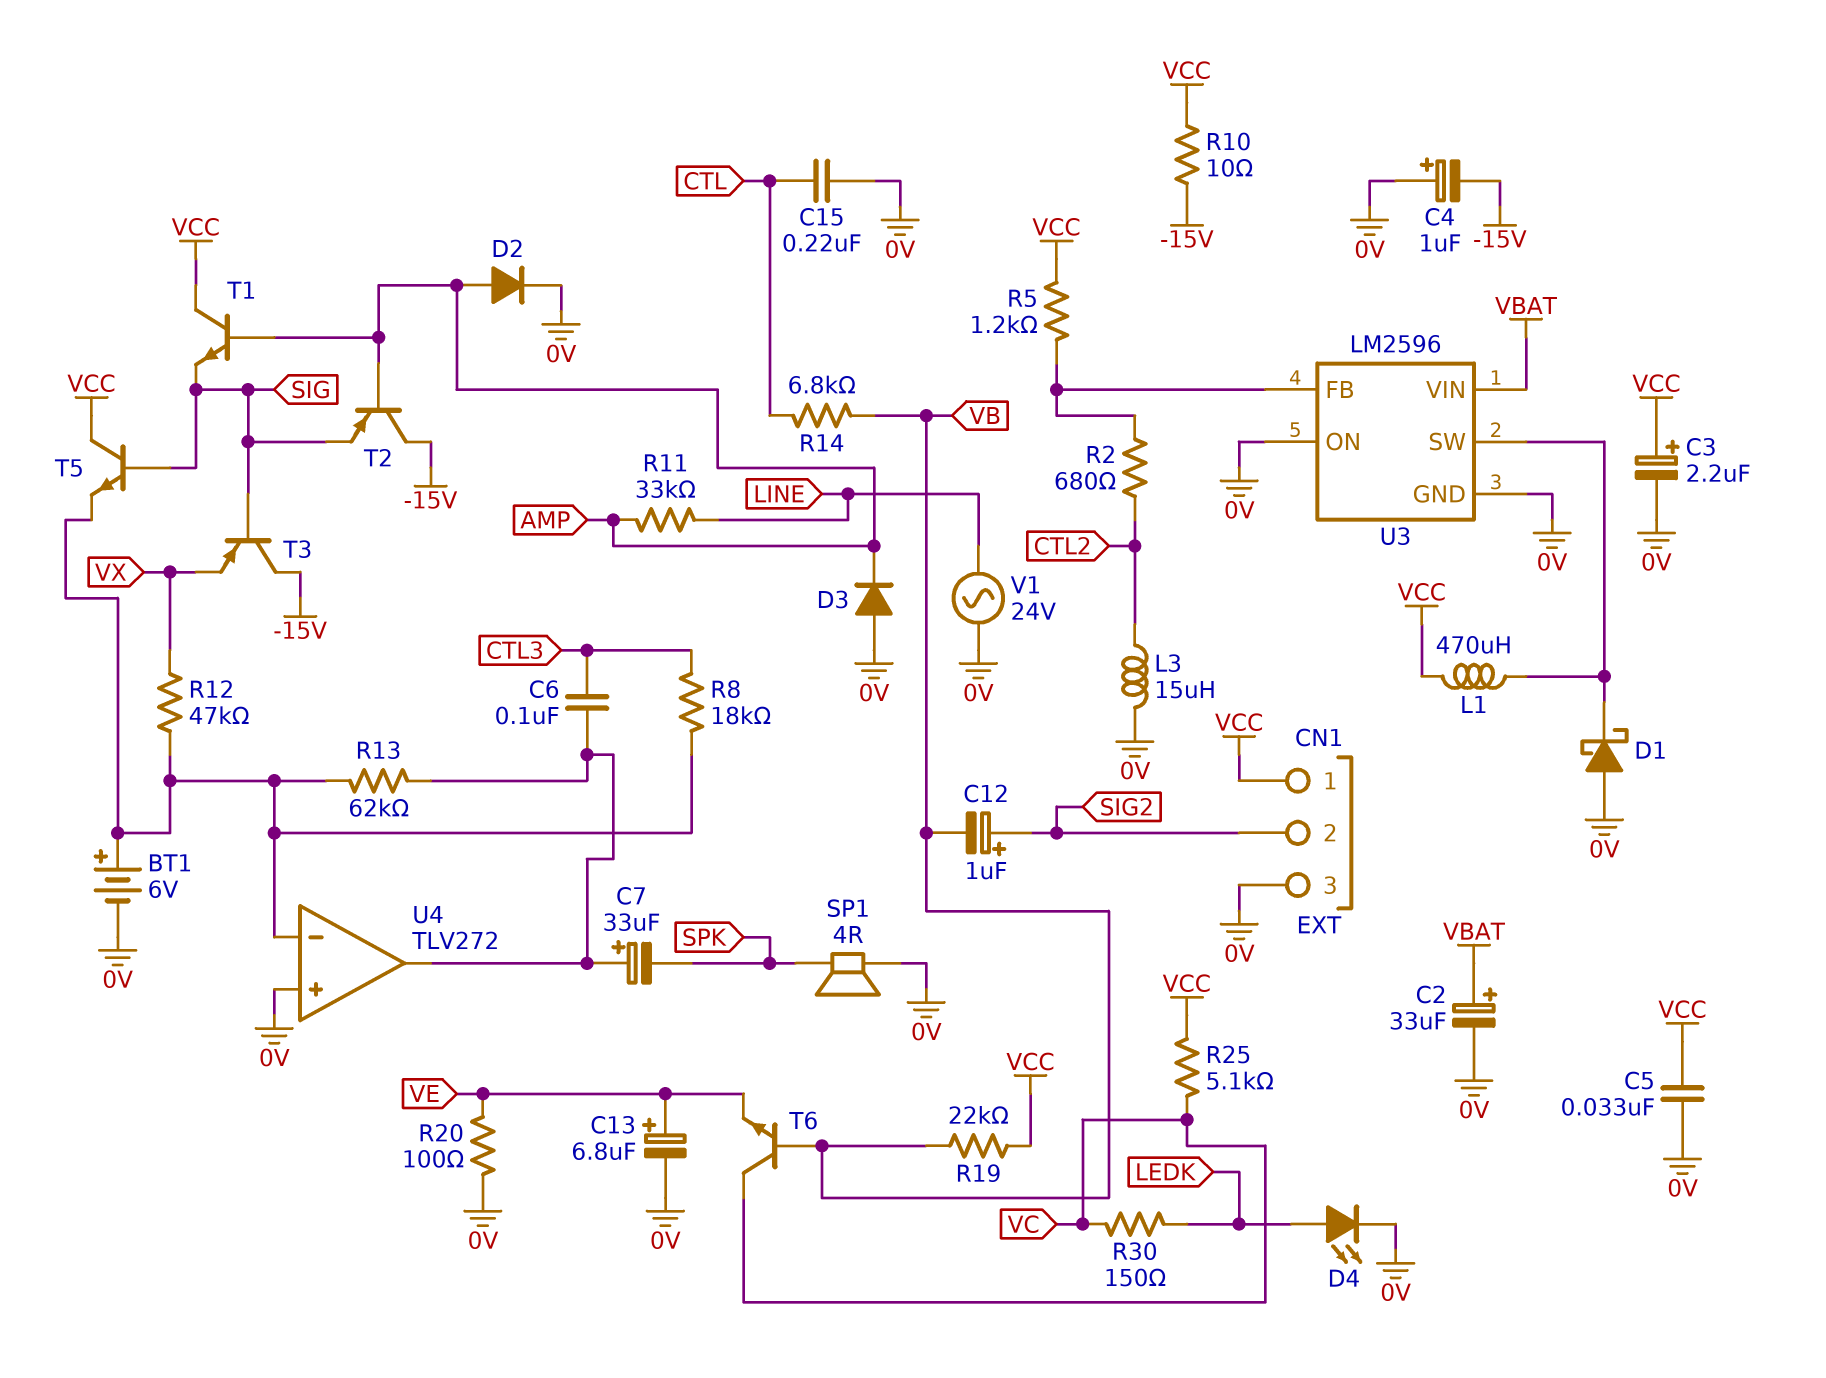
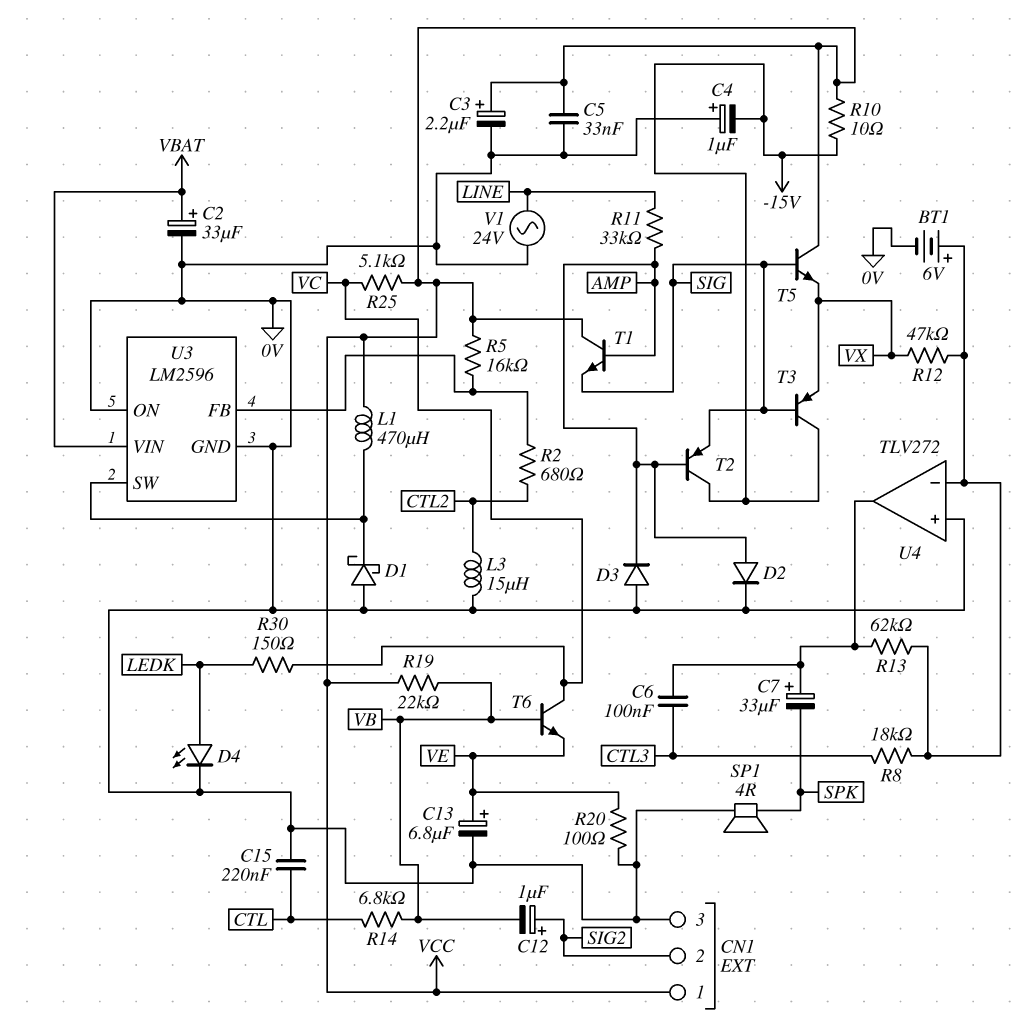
R5: 1.2k (U3/FB, VCC) -> 16k (U3/FB, VCC)
T5: NPN (B SIG, C VCC, E U4/in-) -> NPN (B SIG, C VCC, E VX)

